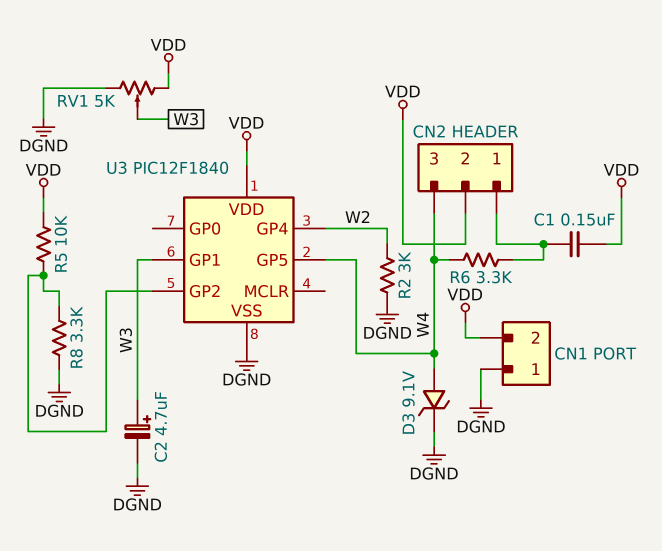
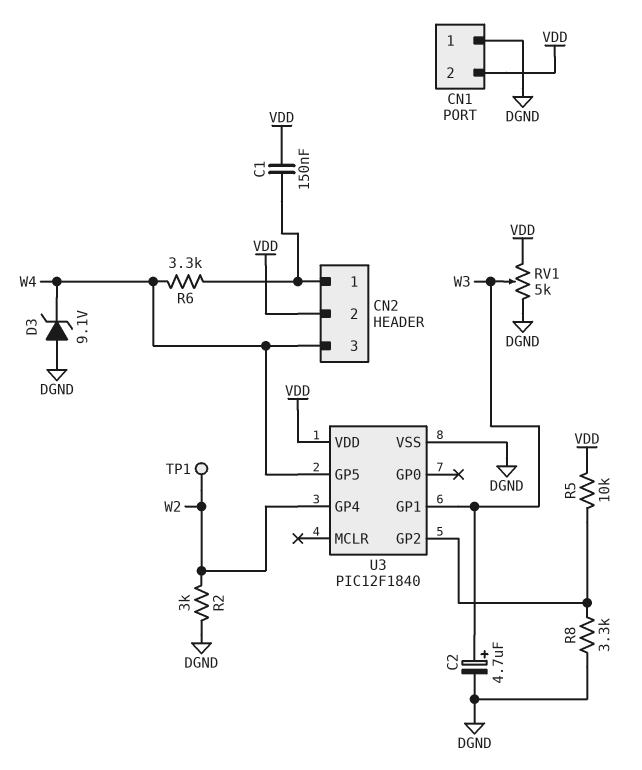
D3: zener 9.1V (A W4, K DGND) -> zener 9.1V (A DGND, K W4)
TP1: none -> test point (W2)

